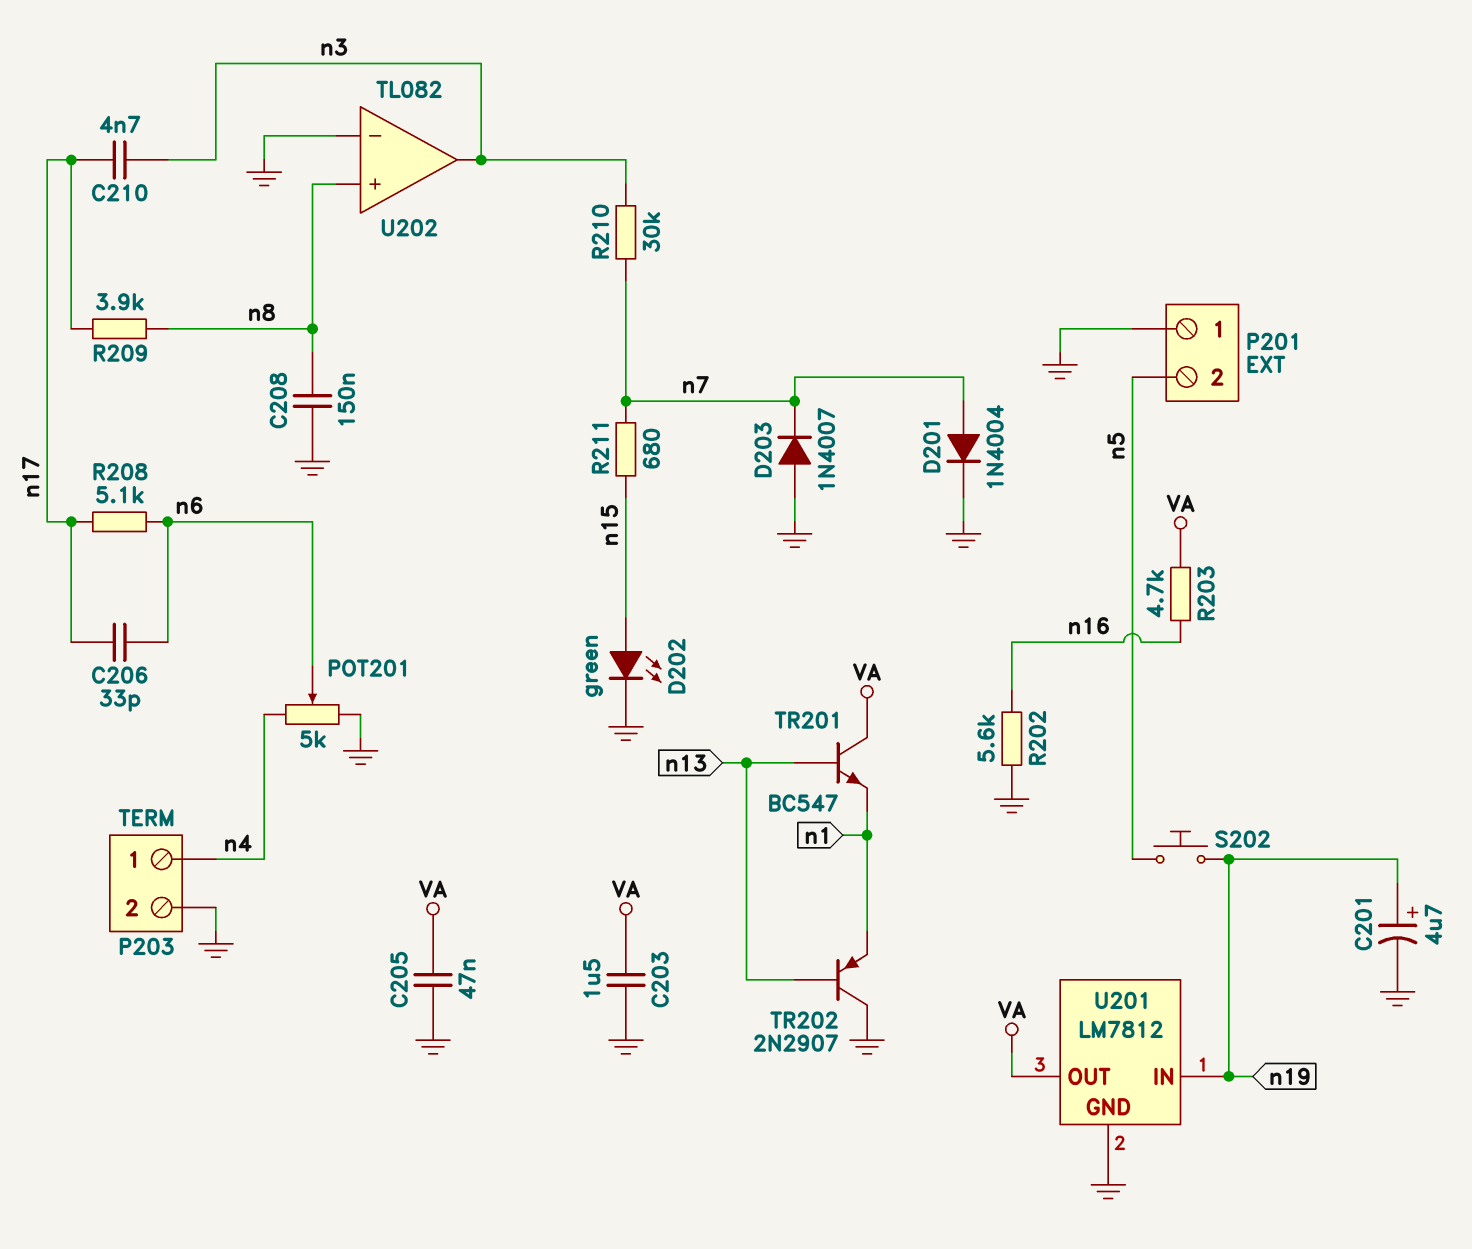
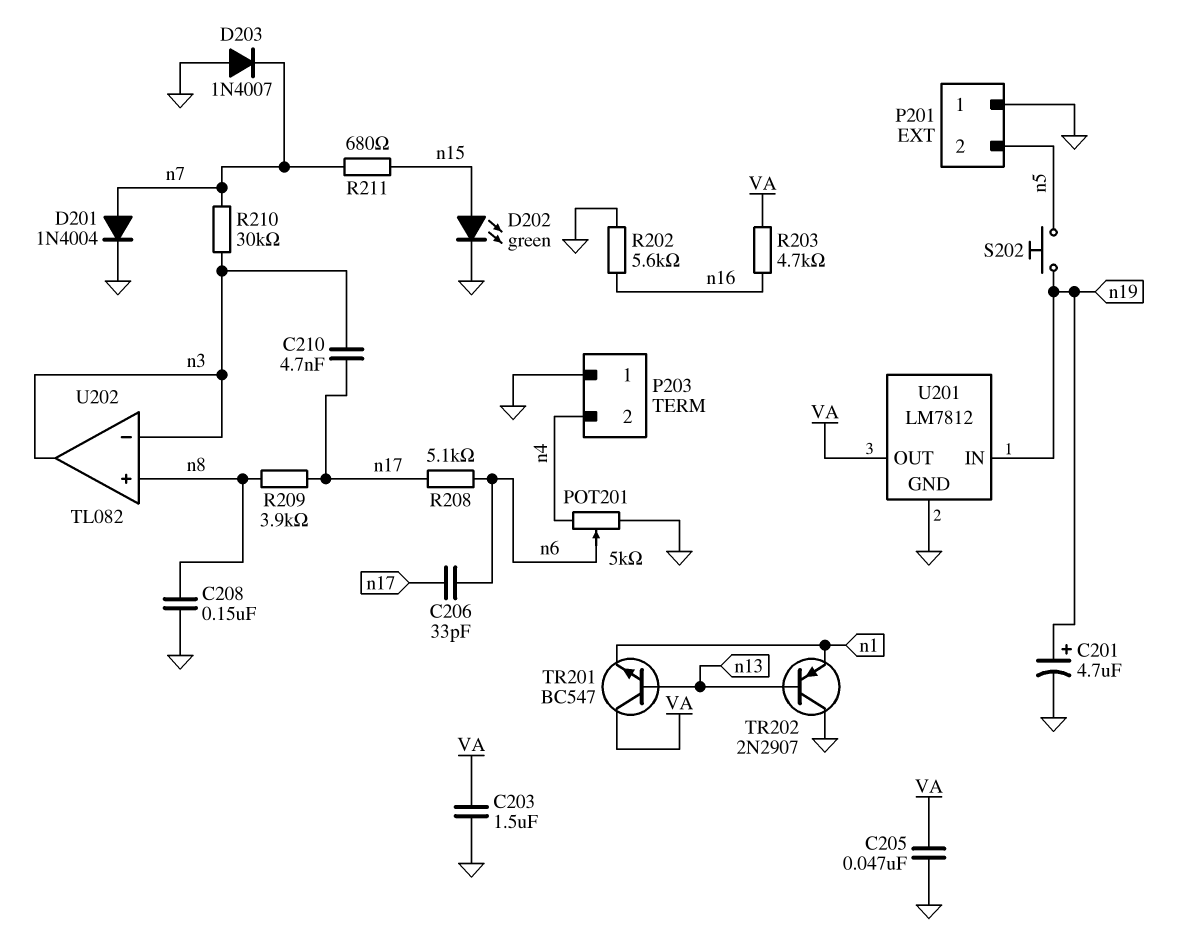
P203 pin 1: n4 -> GND
P203 pin 2: GND -> n4
U202 pin in-: GND -> n3

